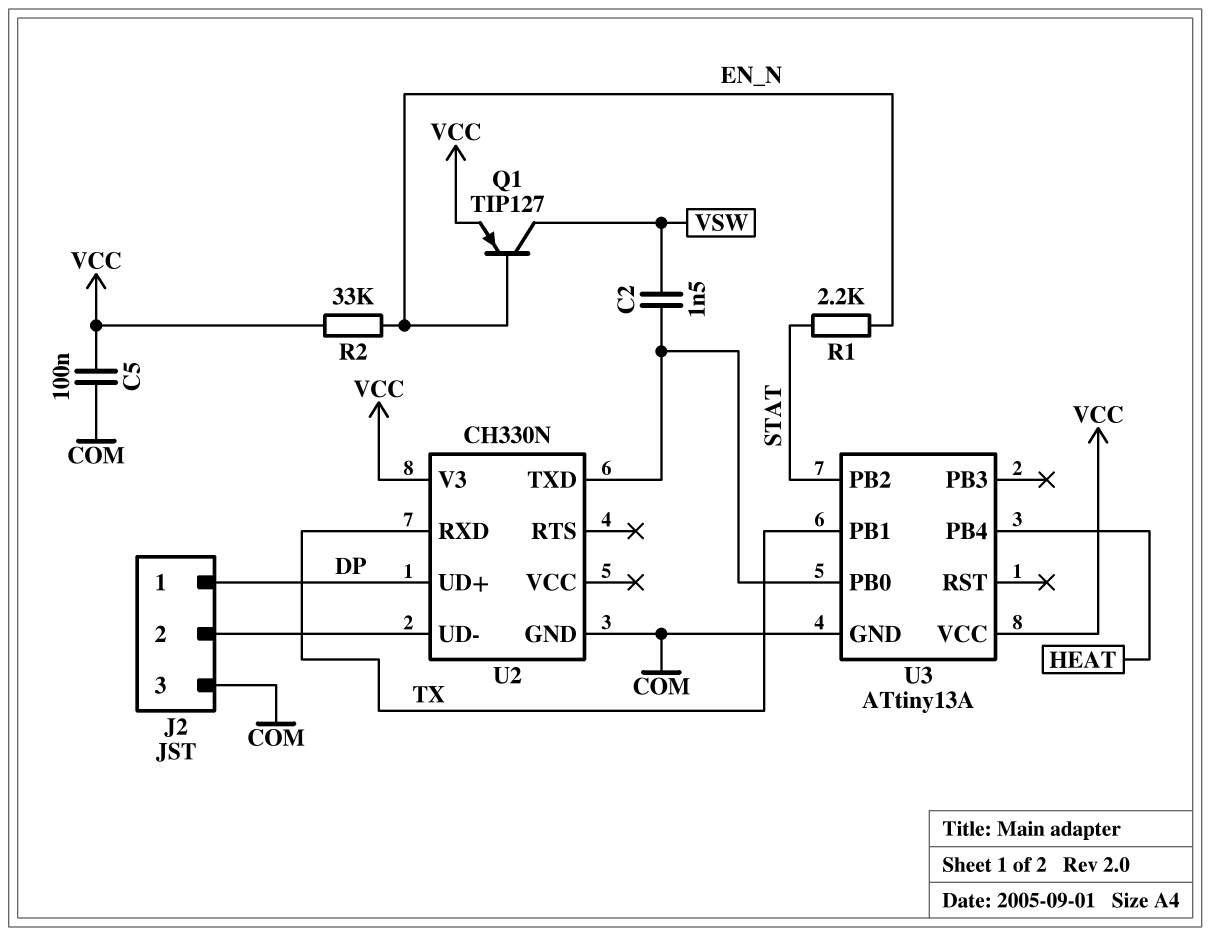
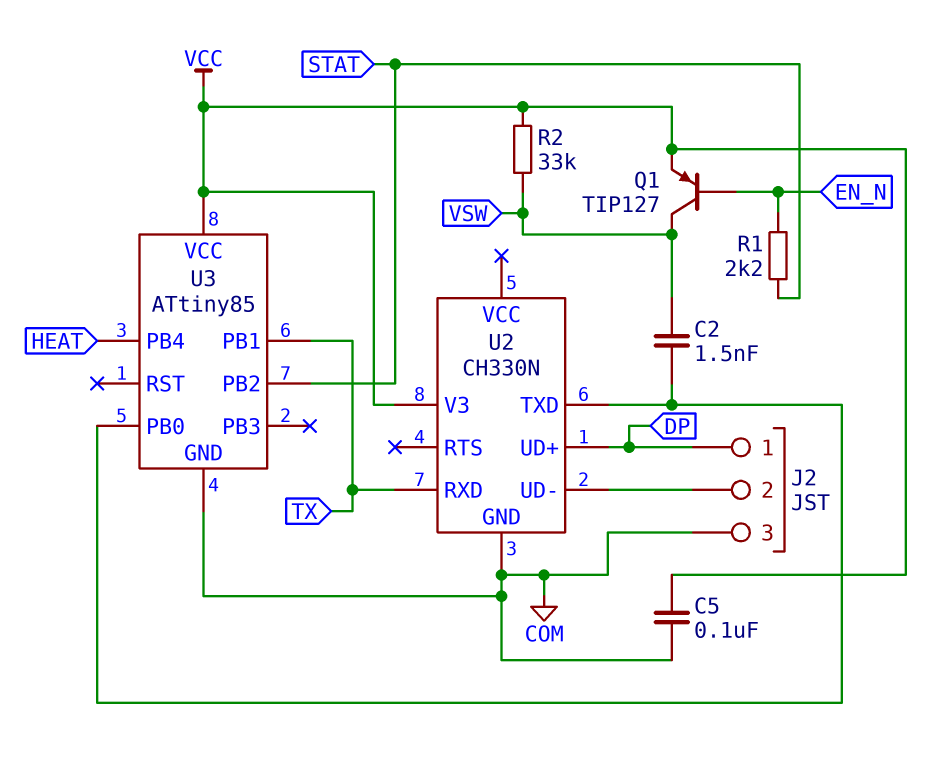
R2: 33k (EN_N, VCC) -> 33k (VCC, VSW)
U3: ATtiny13A -> ATtiny85

